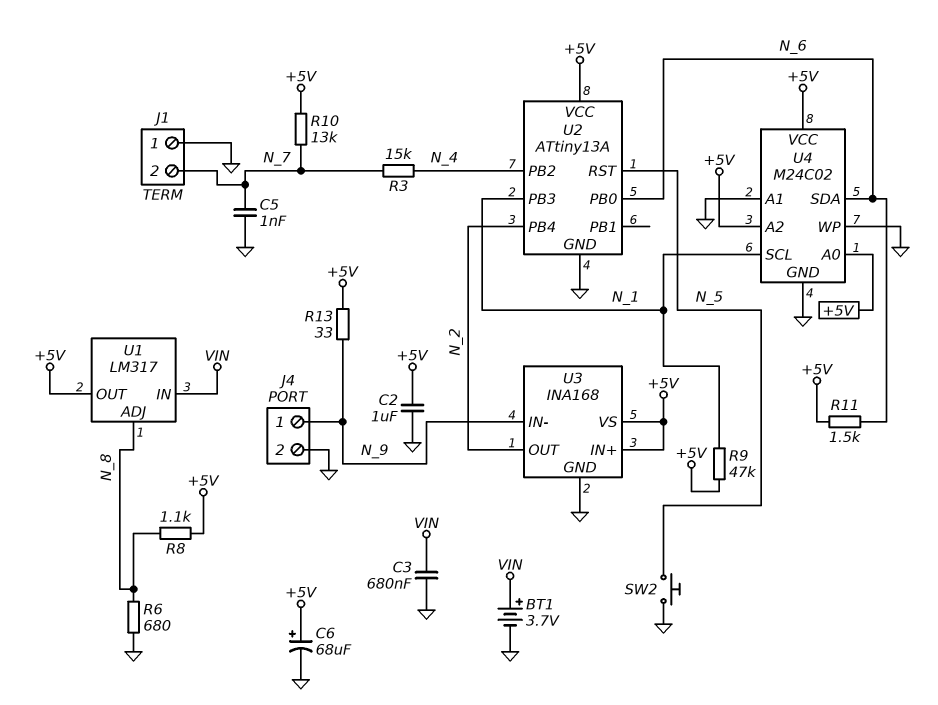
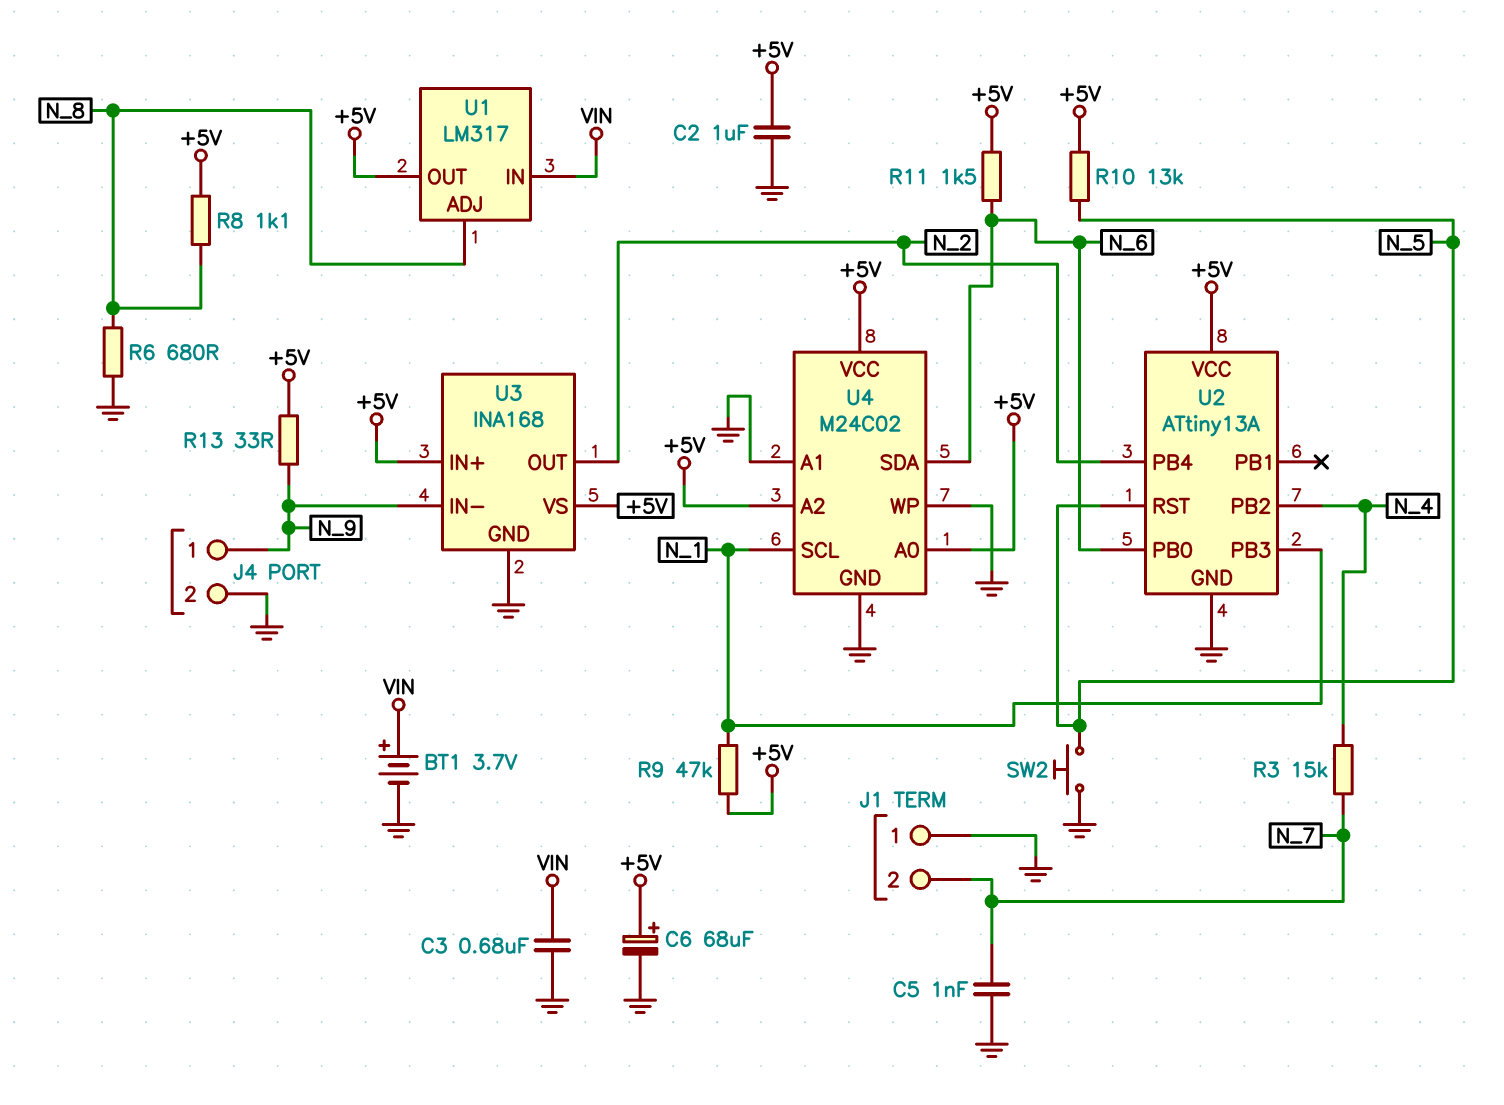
R10: 13k (+5V, N_7) -> 13k (+5V, N_5)

